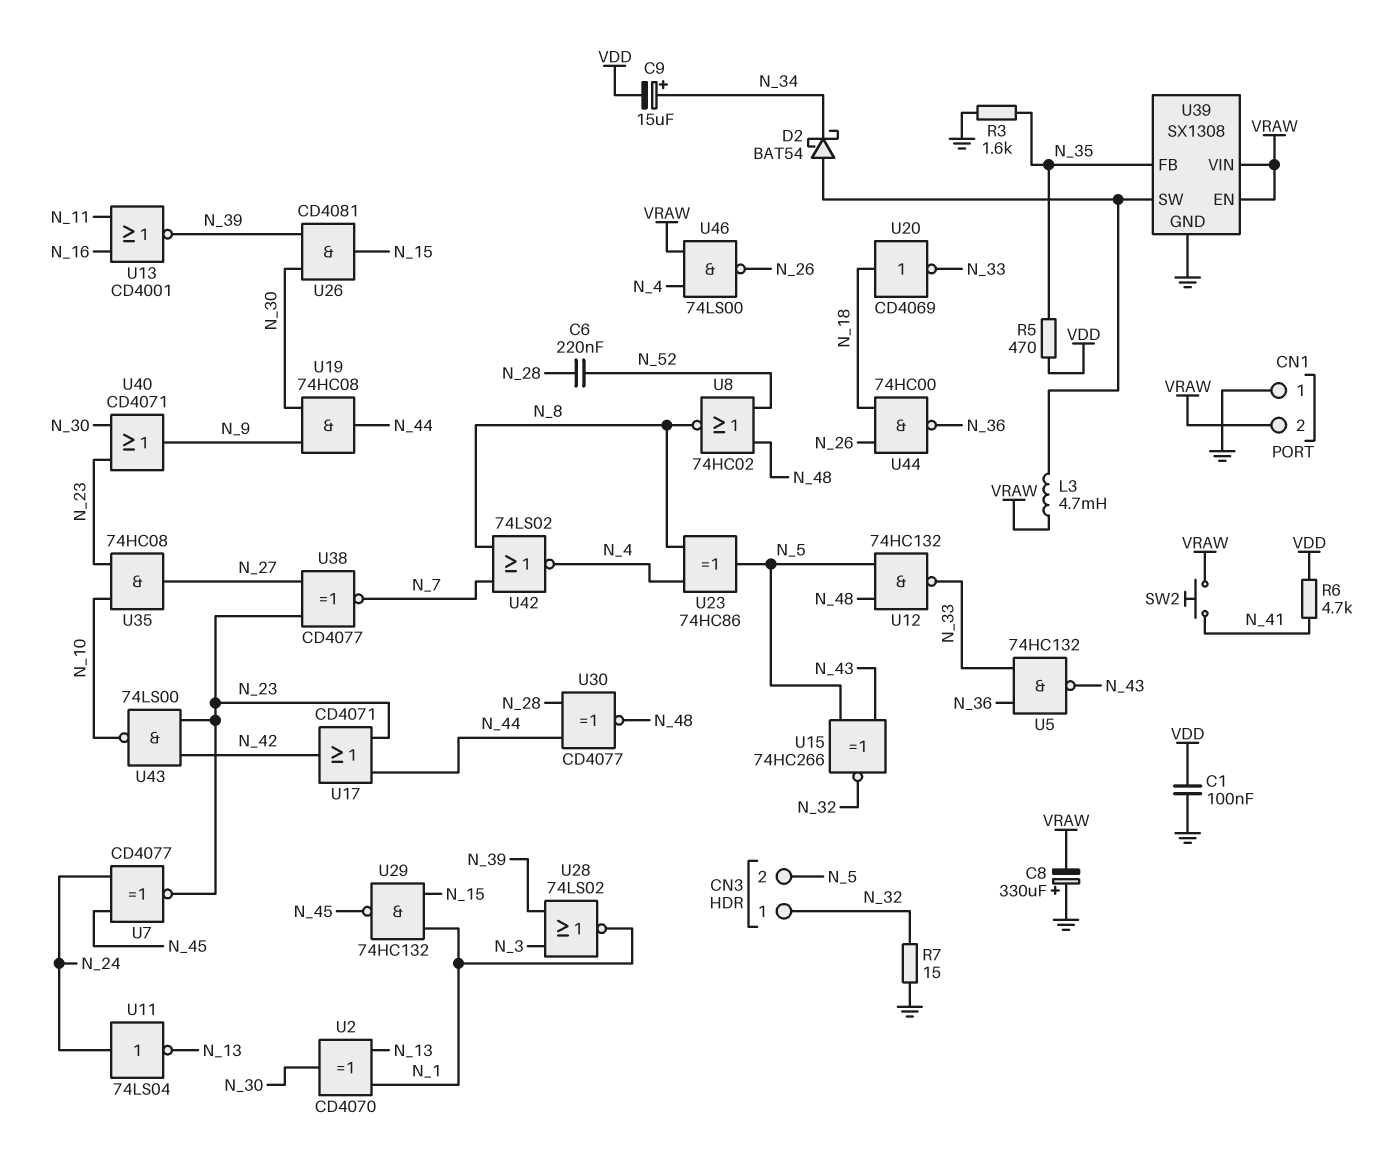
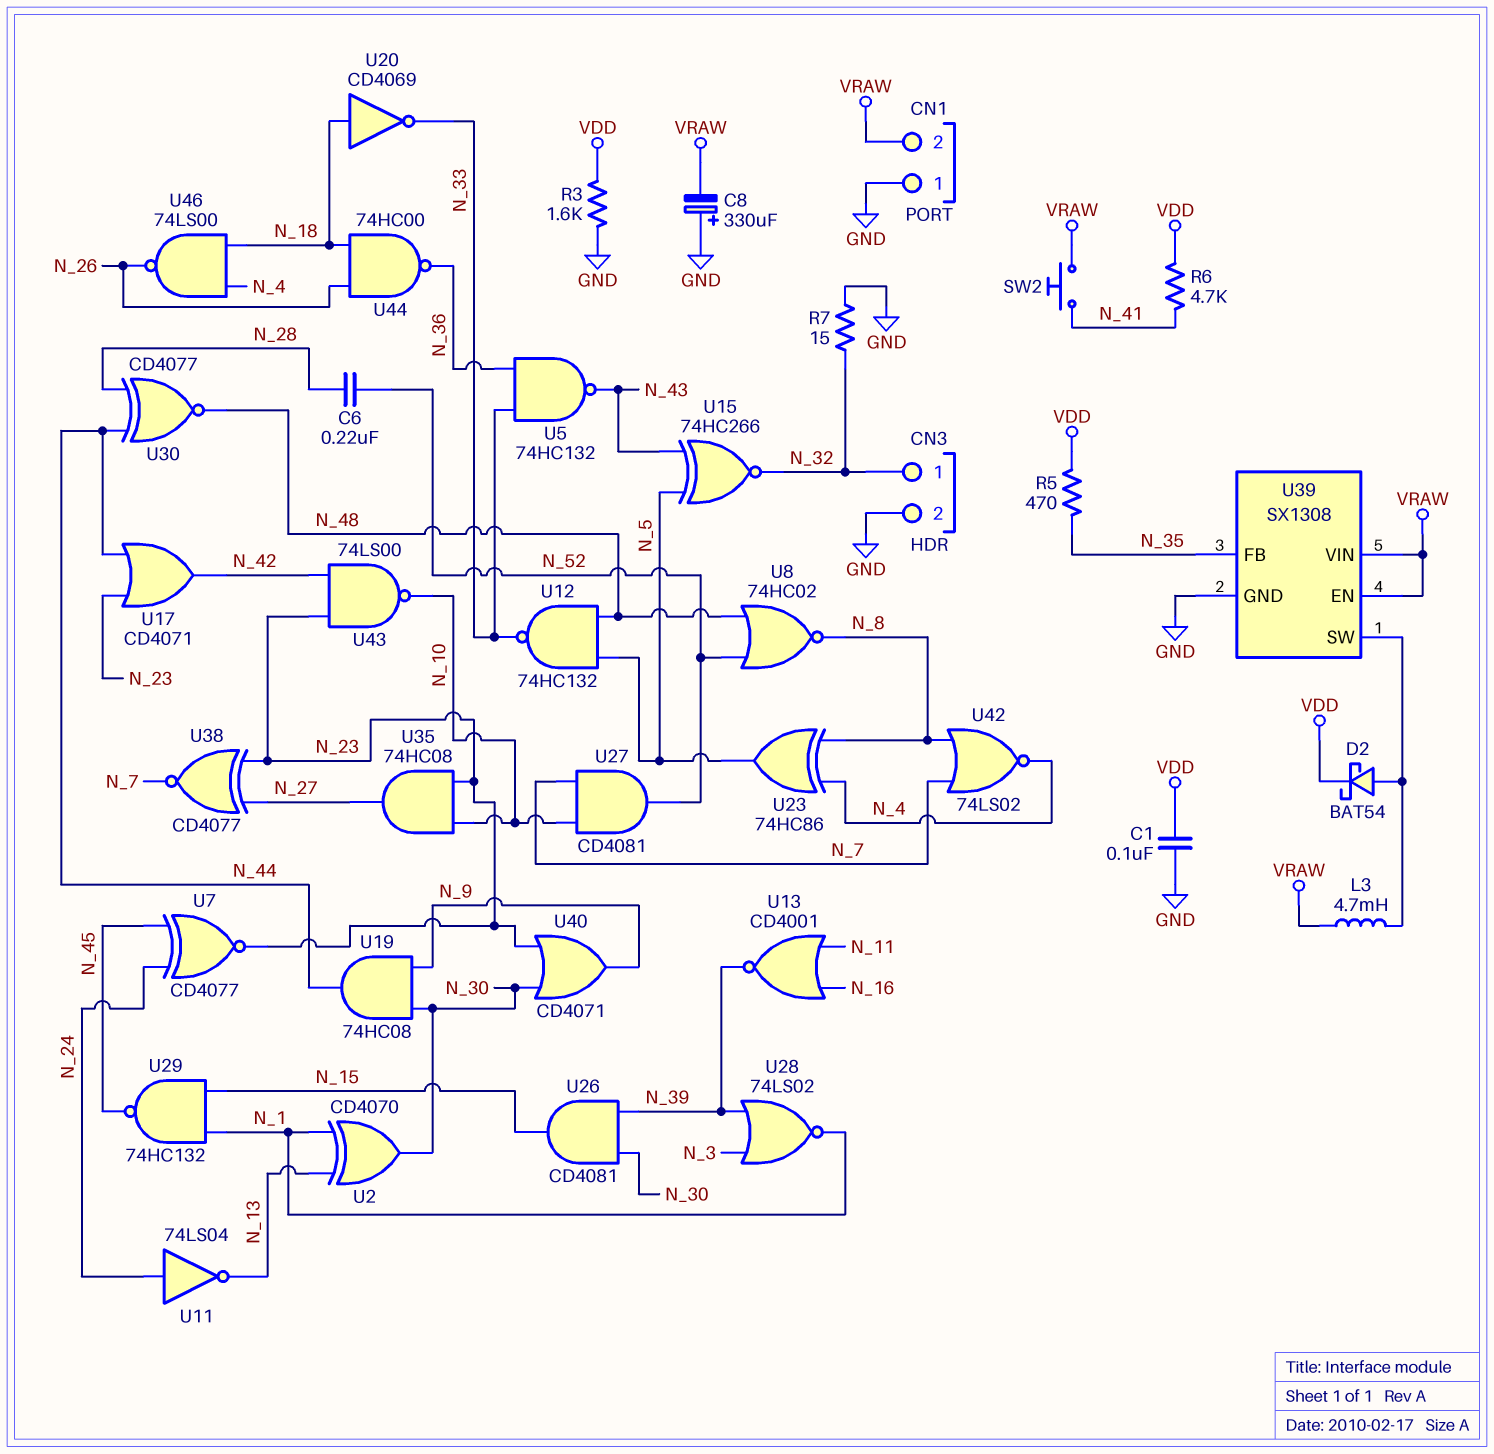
C9: 15uF (plus N_34, minus VDD) -> none
CN3 pin 2: N_5 -> GND
D2: schottky BAT54 (A U39/SW, K N_34) -> schottky BAT54 (A U39/SW, K VDD)
R3: 1.6k (GND, N_35) -> 1.6k (GND, VDD)
U27: none -> AND CD4081 (in N_7, in N_10, out N_52)
U46: NAND 74LS00 (in N_4, in VRAW, out N_26) -> NAND 74LS00 (in N_4, in N_18, out N_26)

